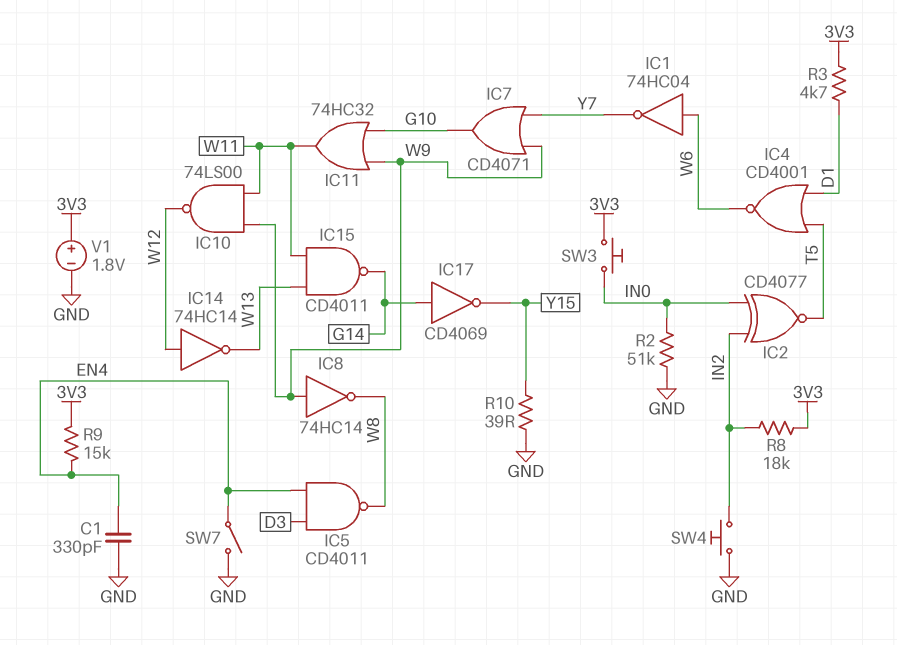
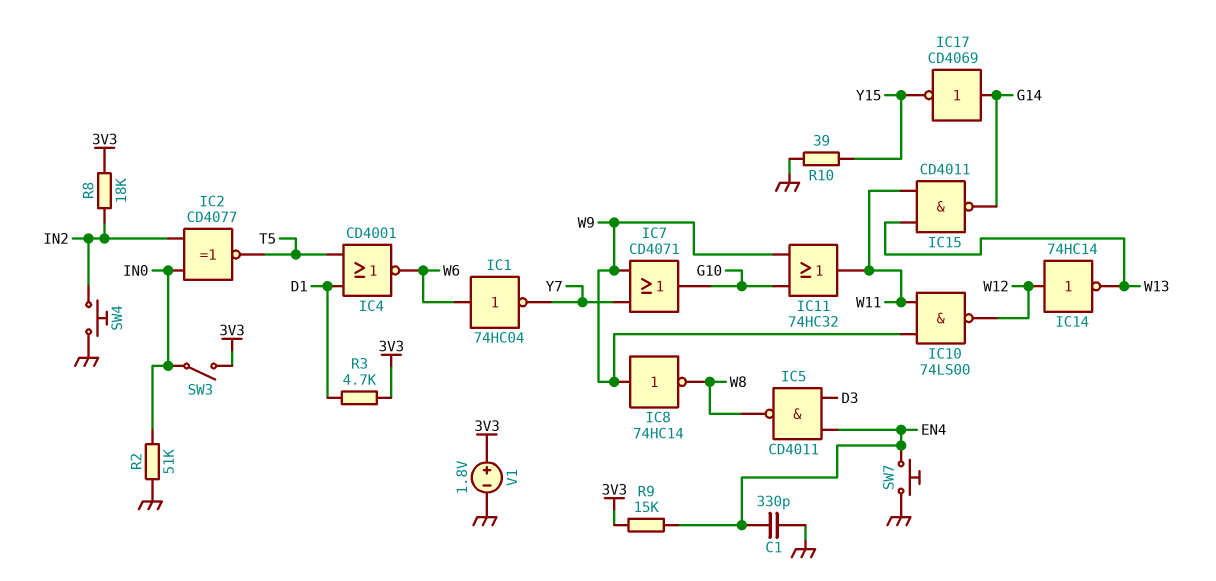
SW3: button (3V3, IN0) -> switch (3V3, IN0)
SW7: switch (EN4, GND) -> button (EN4, GND)

